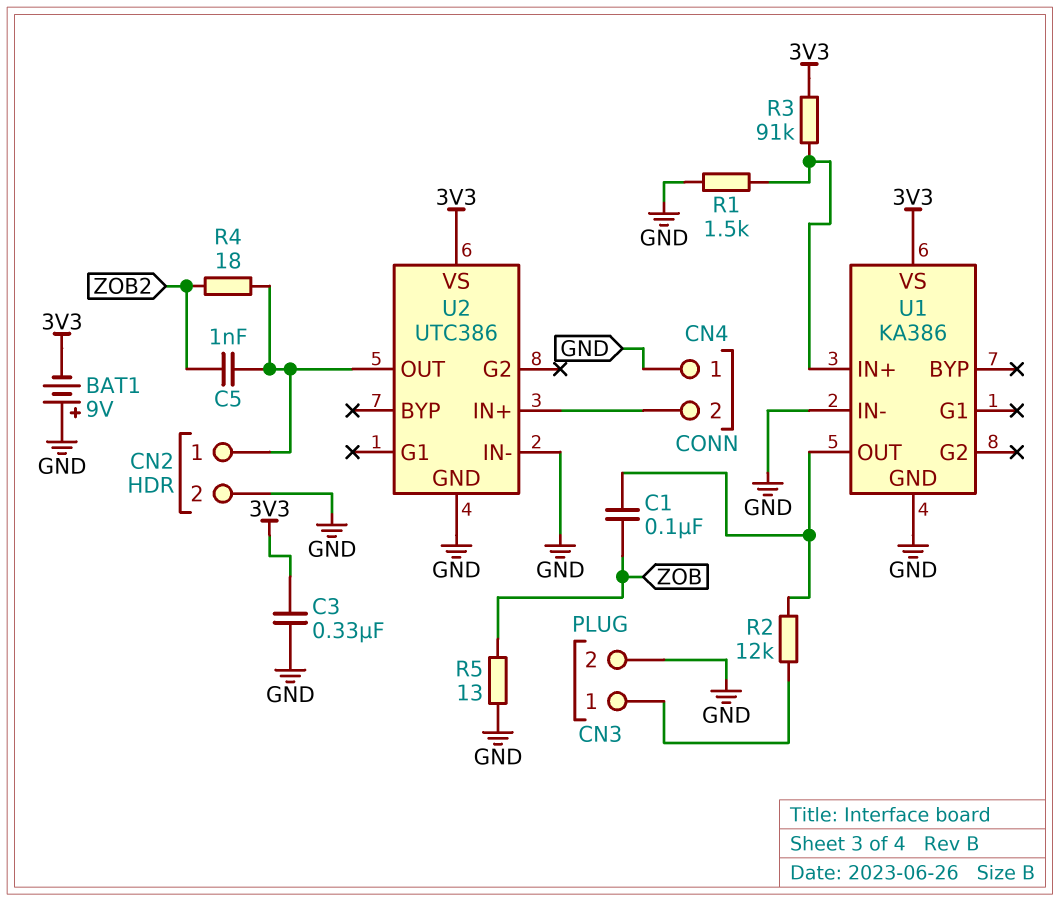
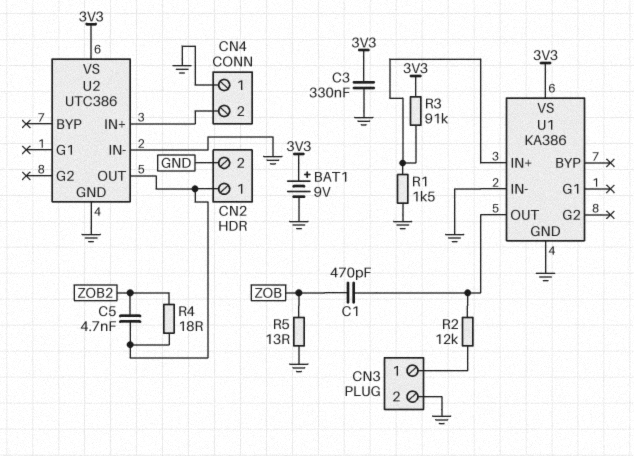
BAT1: 9V (plus GND, minus 3V3) -> 9V (plus 3V3, minus GND)
C1: 100nF (U1/OUT, ZOB) -> 470pF (U1/OUT, ZOB)
C5: 1nF (CN2/1, ZOB2) -> 4.7nF (CN2/1, ZOB2)

